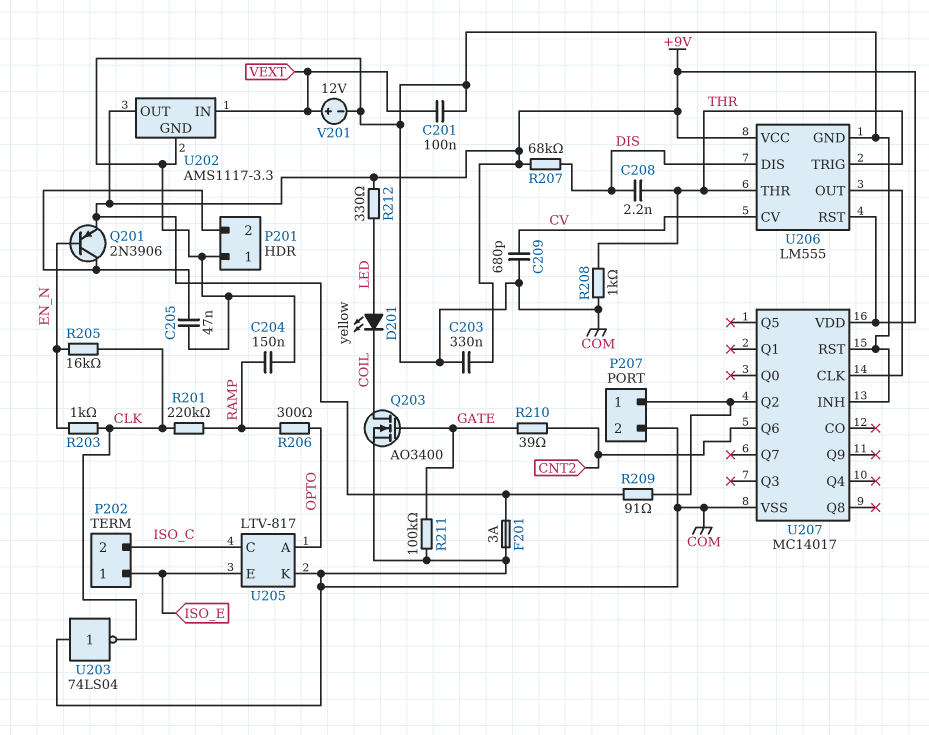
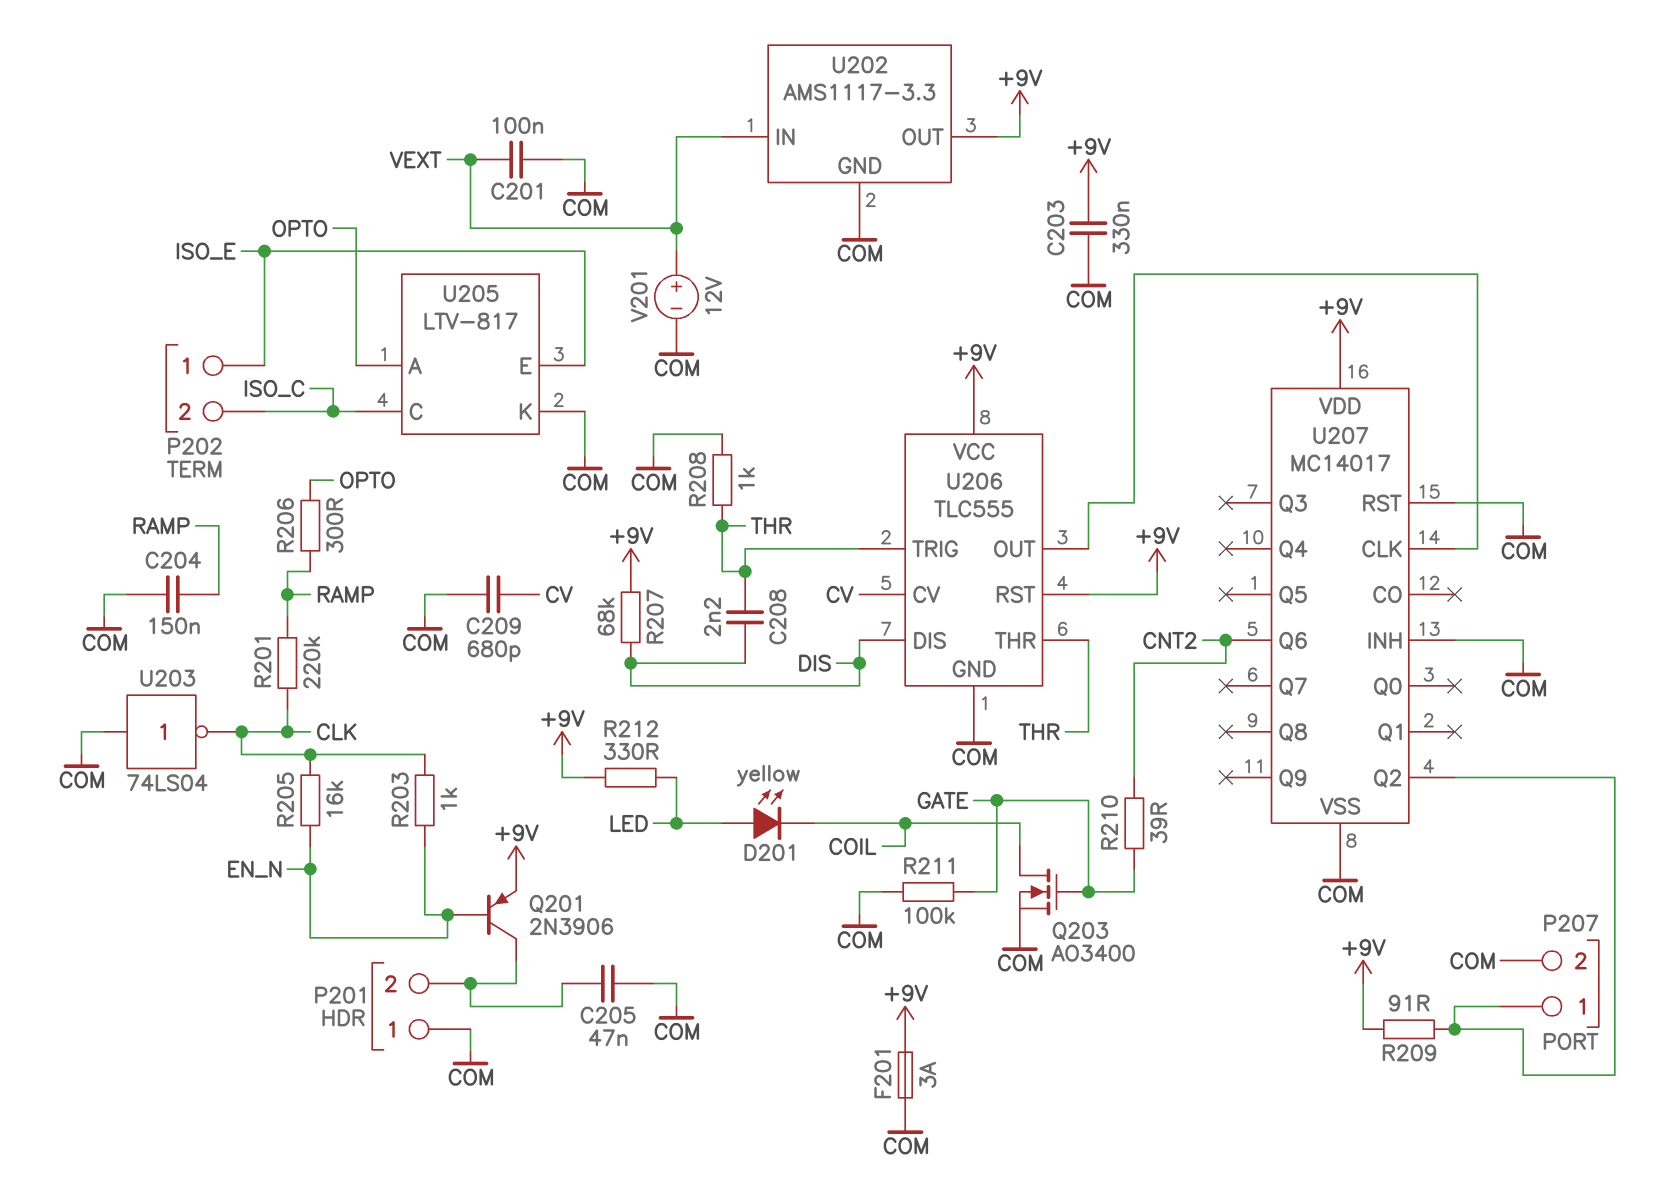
U206: LM555 -> TLC555

